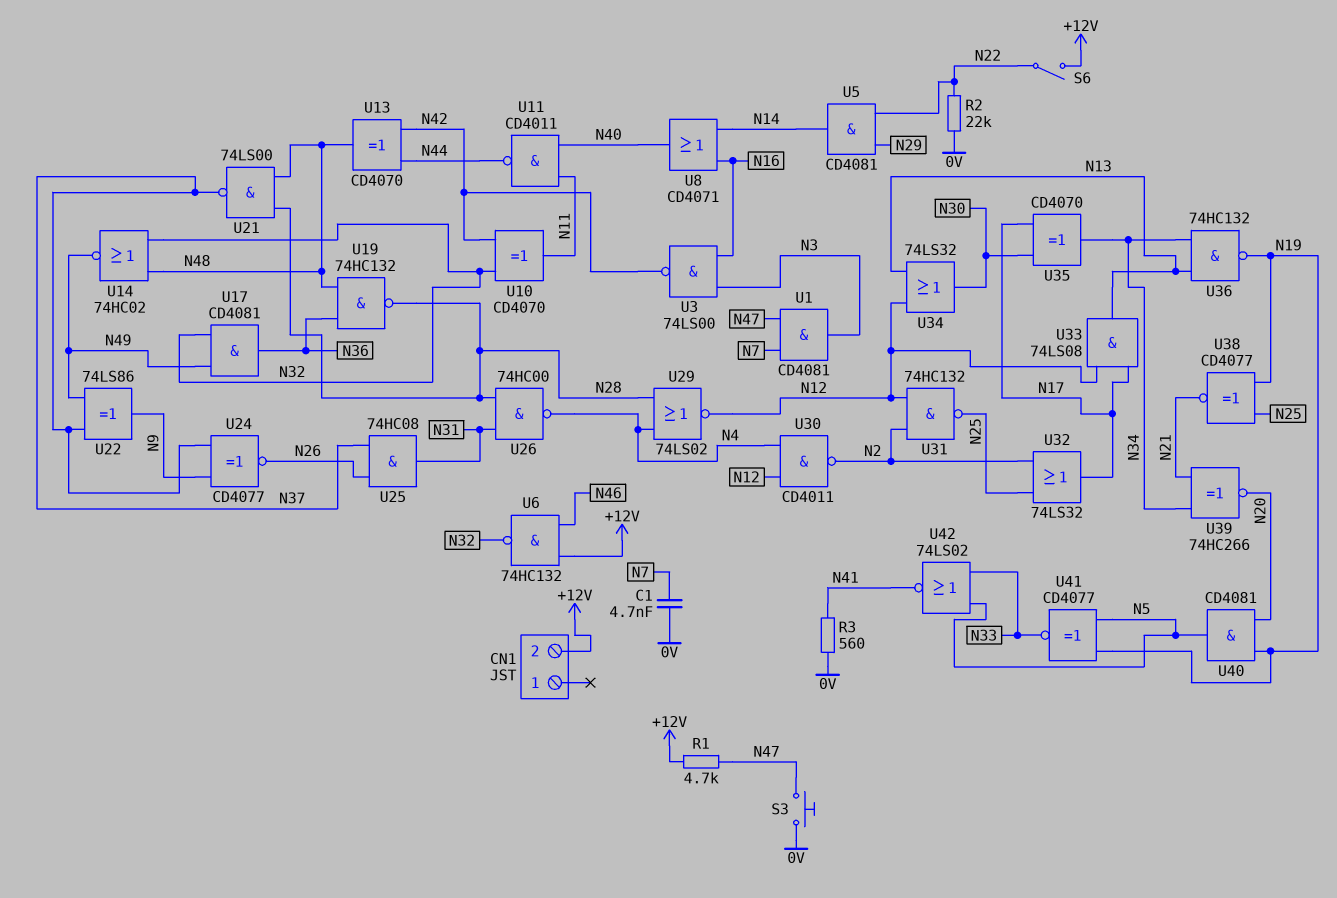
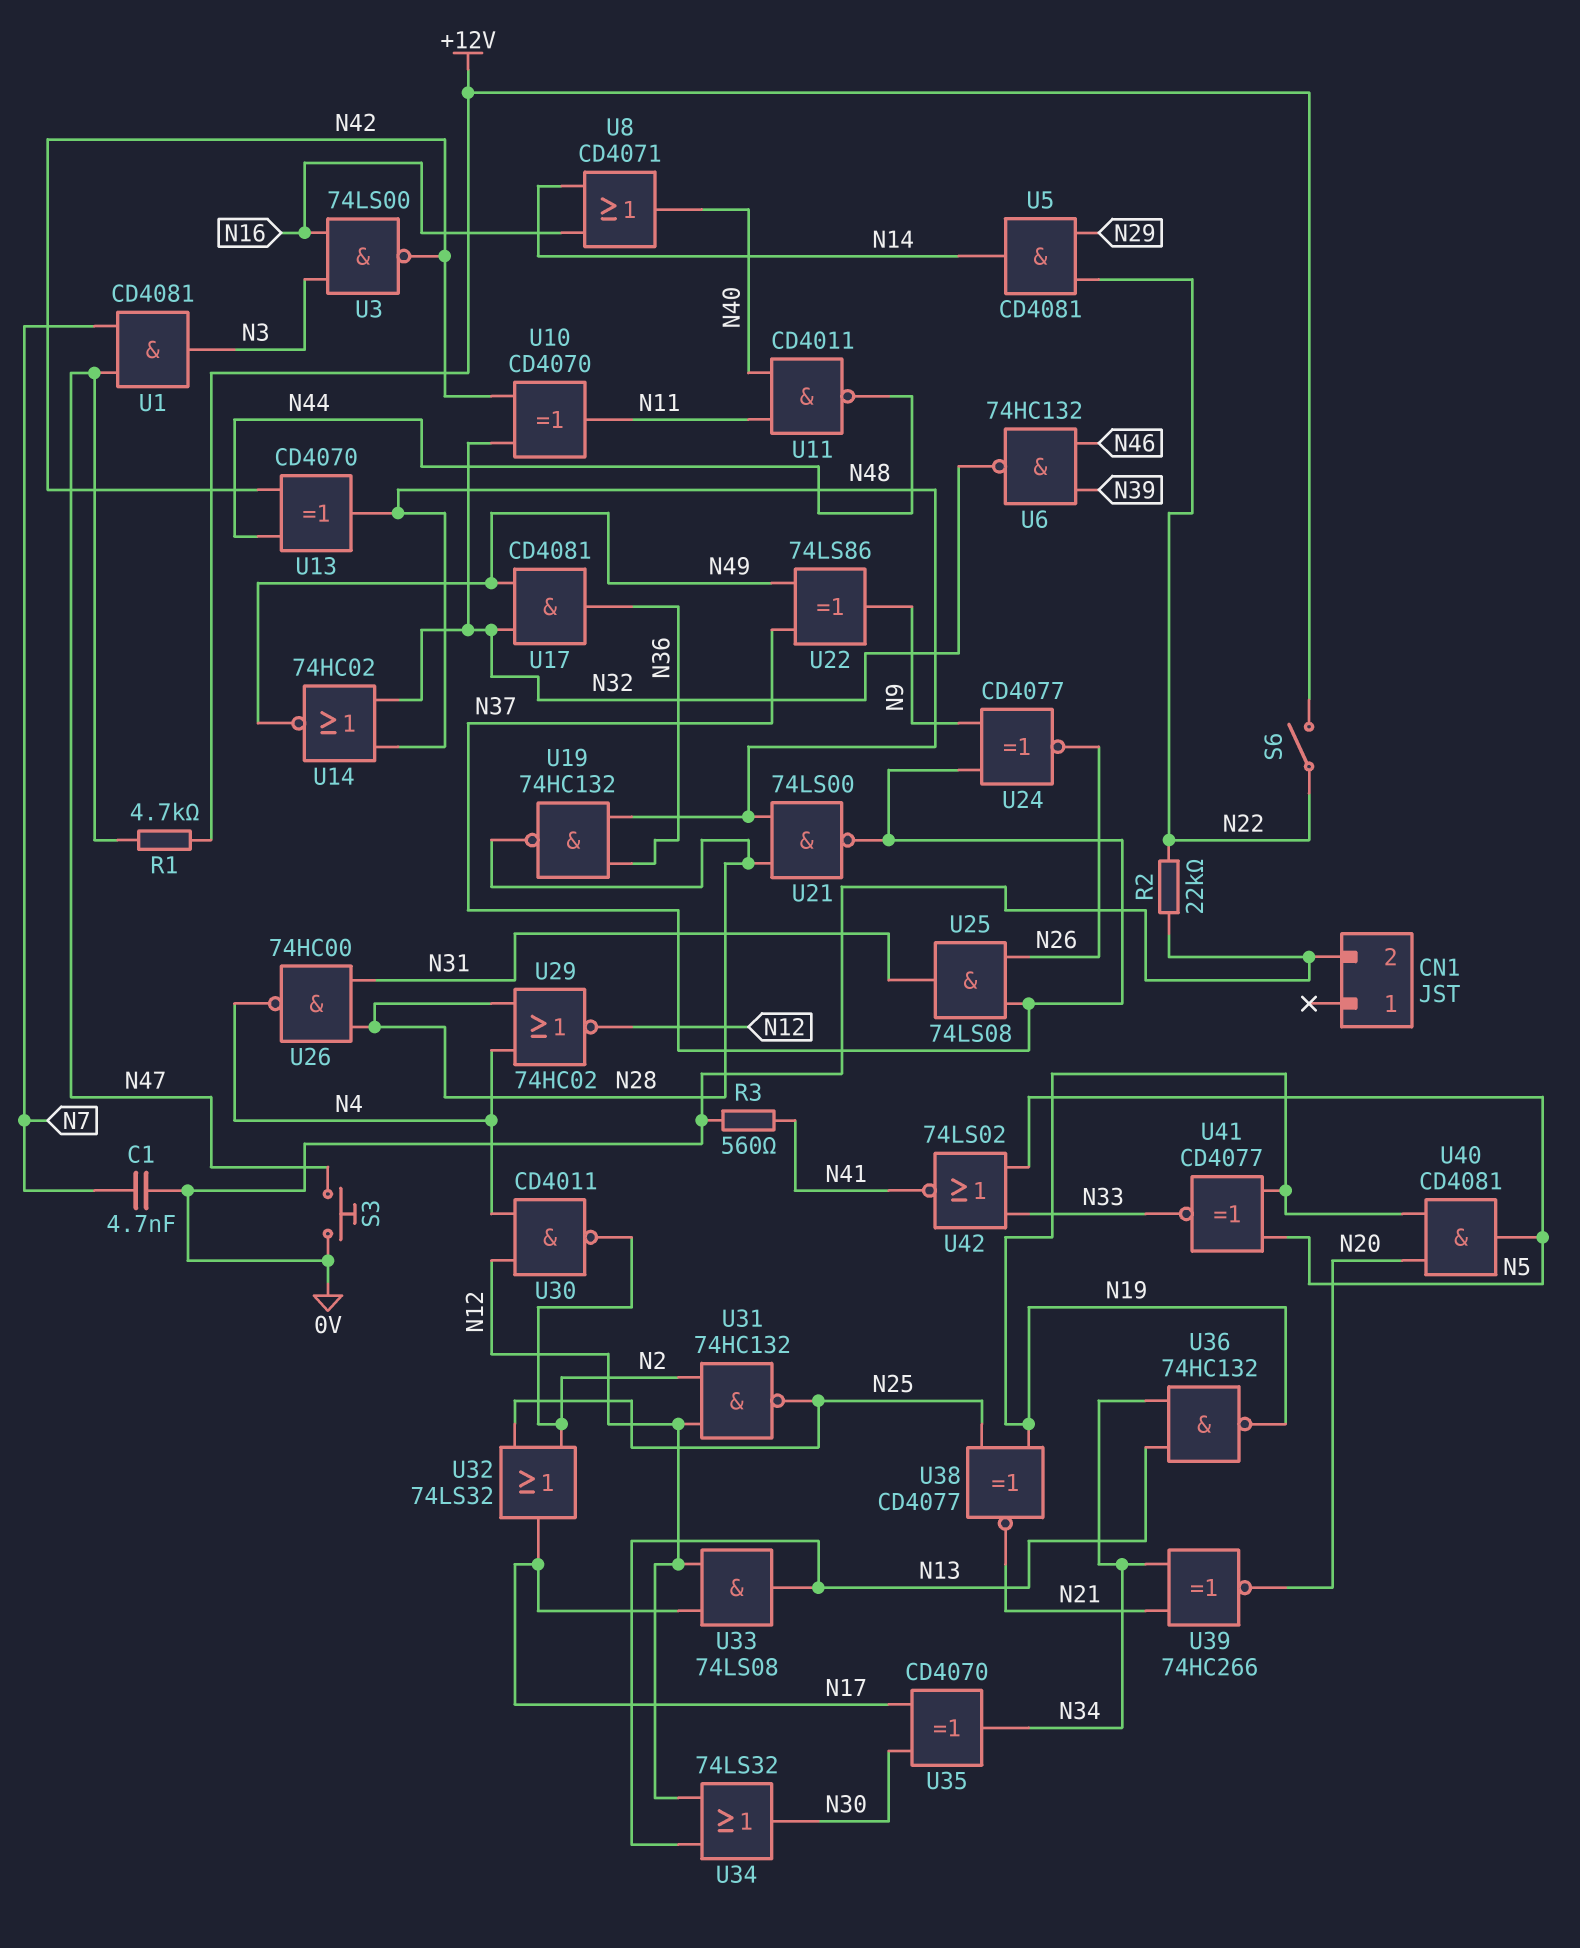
CN1 pin 2: +12V -> 0V
U6: NAND 74HC132 (in +12V, in N46, out N32) -> NAND 74HC132 (in N39, in N46, out N32)
U25: AND 74HC08 (in N26, in N37, out N31) -> AND 74LS08 (in N26, in N37, out N31)
U29: NOR 74LS02 (in N4, in N28, out N12) -> NOR 74HC02 (in N4, in N28, out N12)

